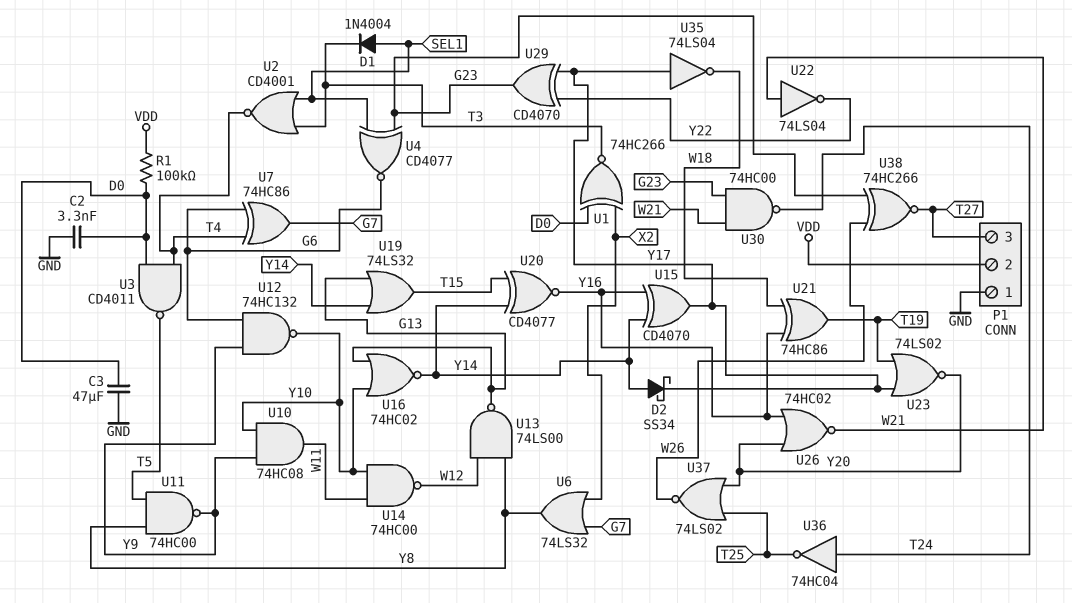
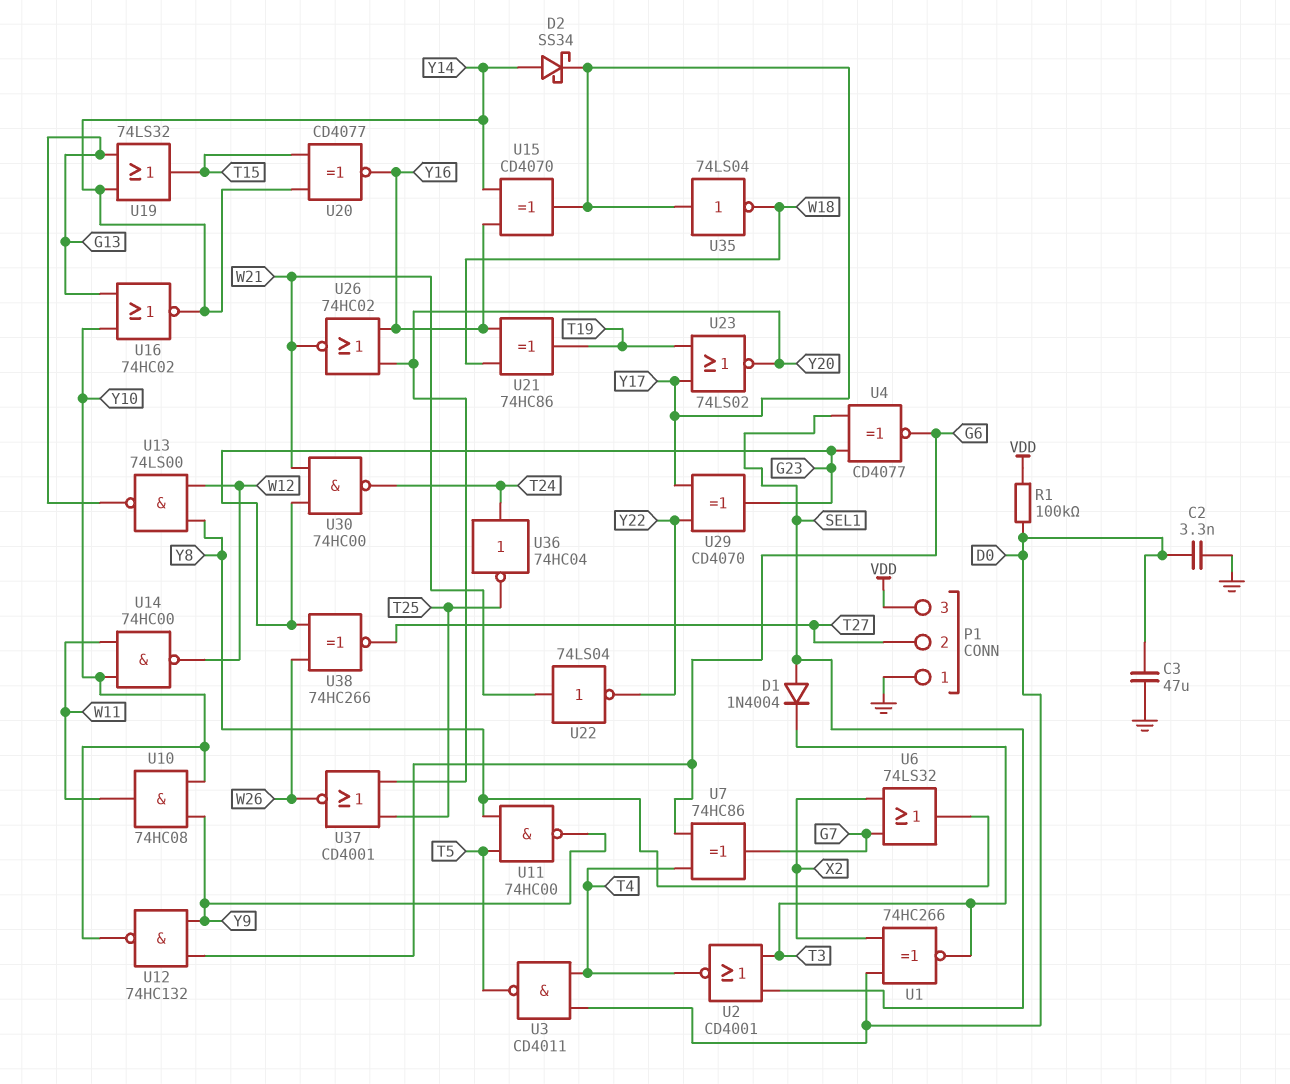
P1 pin 2: VDD -> T27
P1 pin 3: T27 -> VDD
U37: NOR 74LS02 (in T25, in Y20, out W26) -> NOR CD4001 (in T25, in Y20, out W26)

